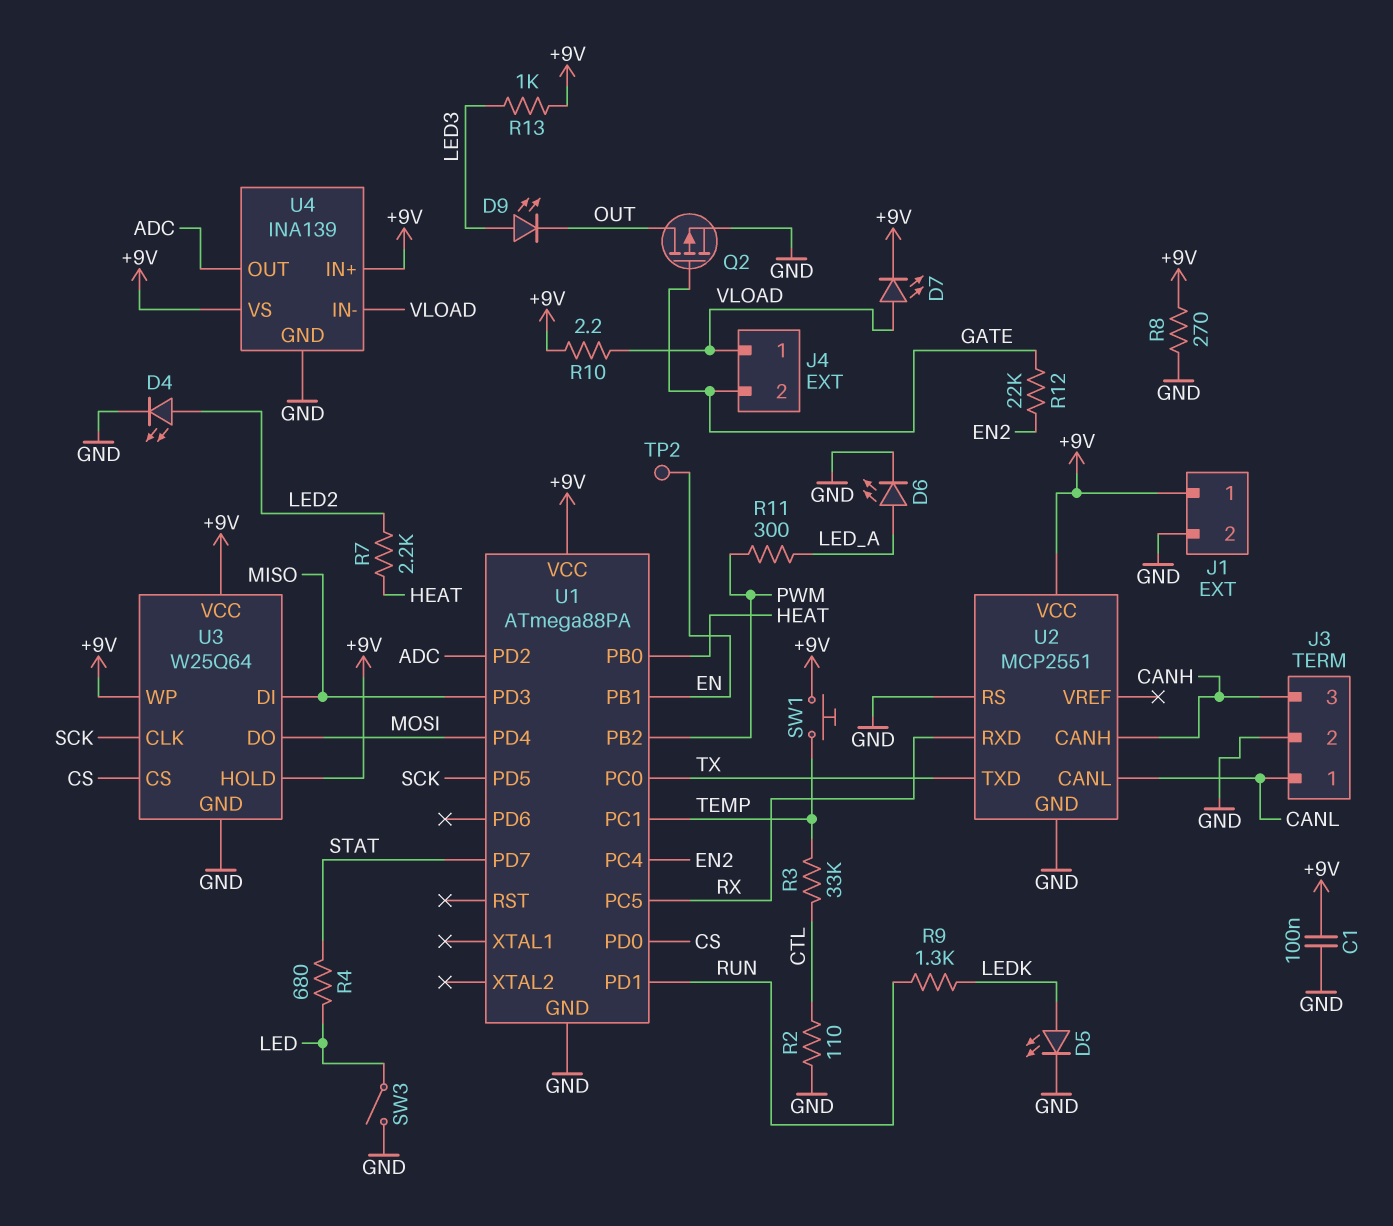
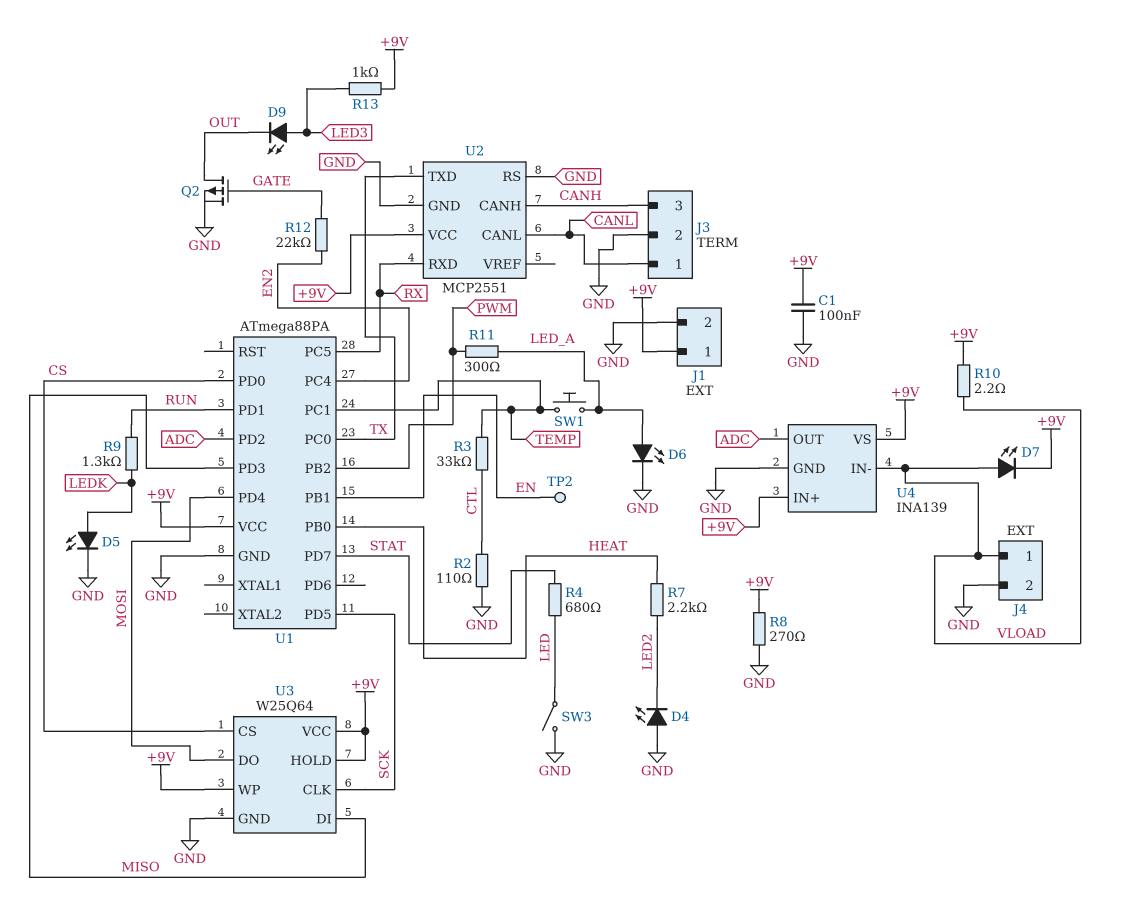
D4: LED (A LED2, K GND) -> LED (A GND, K LED2)
J4 pin 2: GATE -> GND
SW1: button (+9V, TEMP) -> button (LED_A, TEMP)

